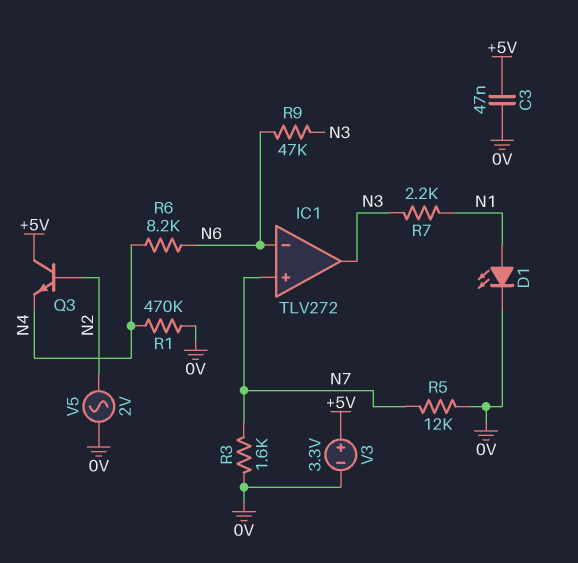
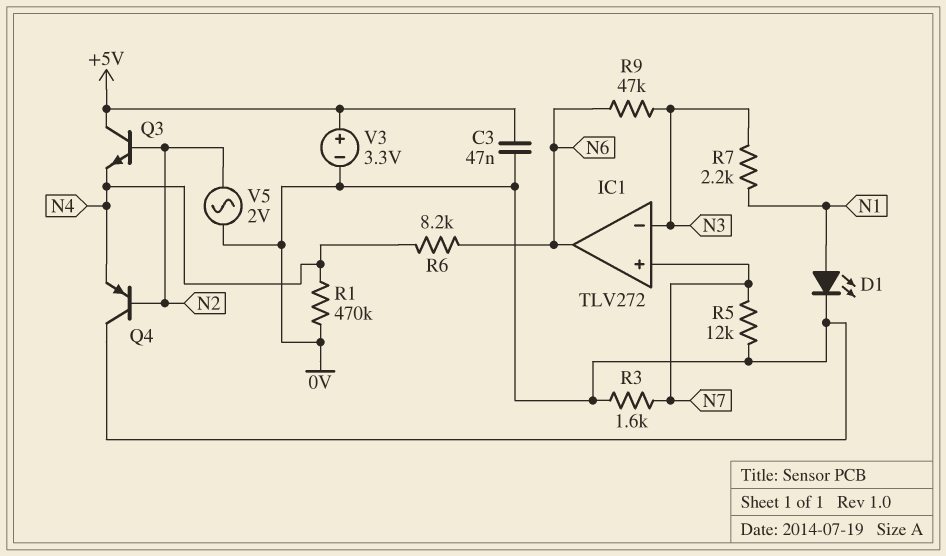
IC1 pin in-: N6 -> N3
IC1 pin out: N3 -> N6
Q4: none -> PNP (B N2, C 0V, E N4)

